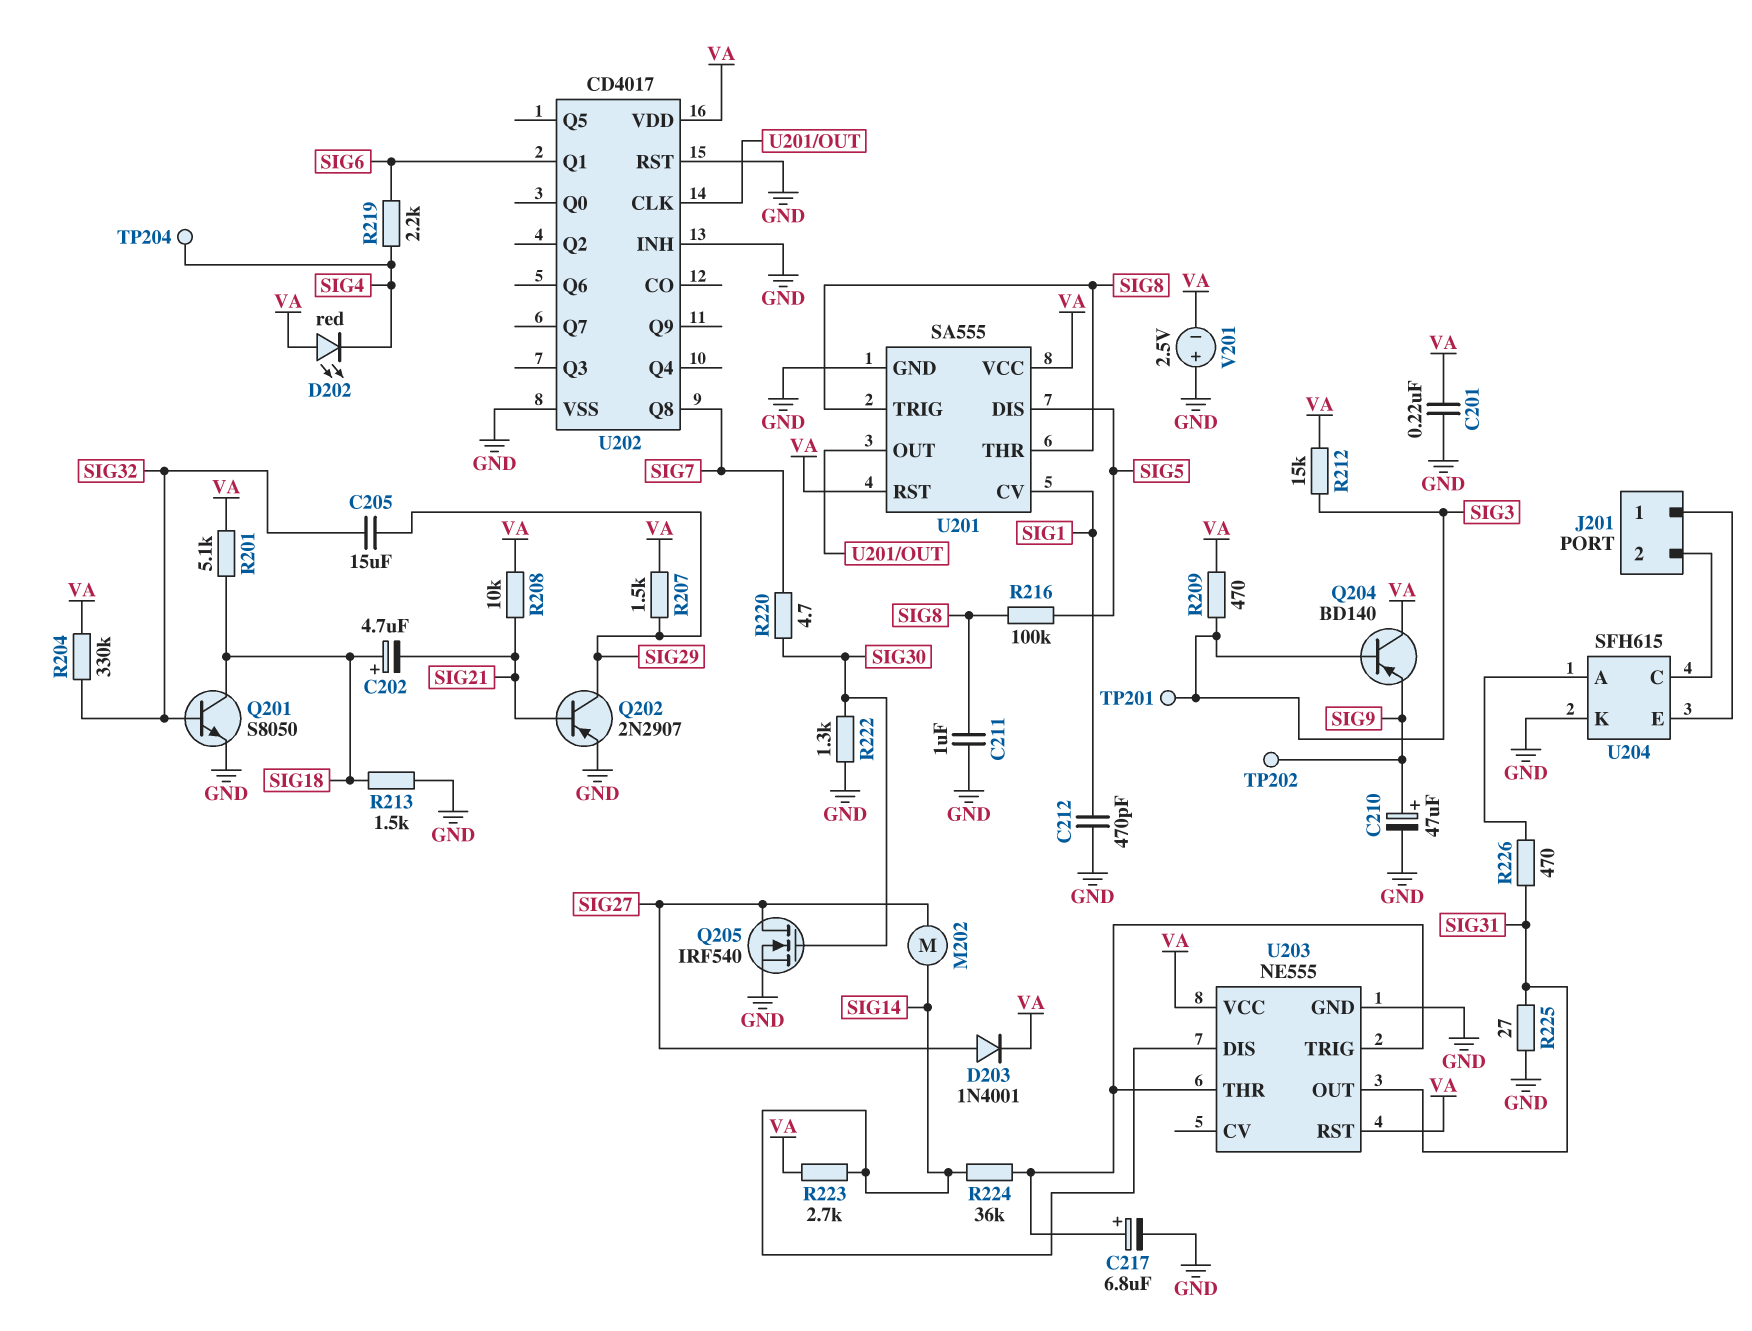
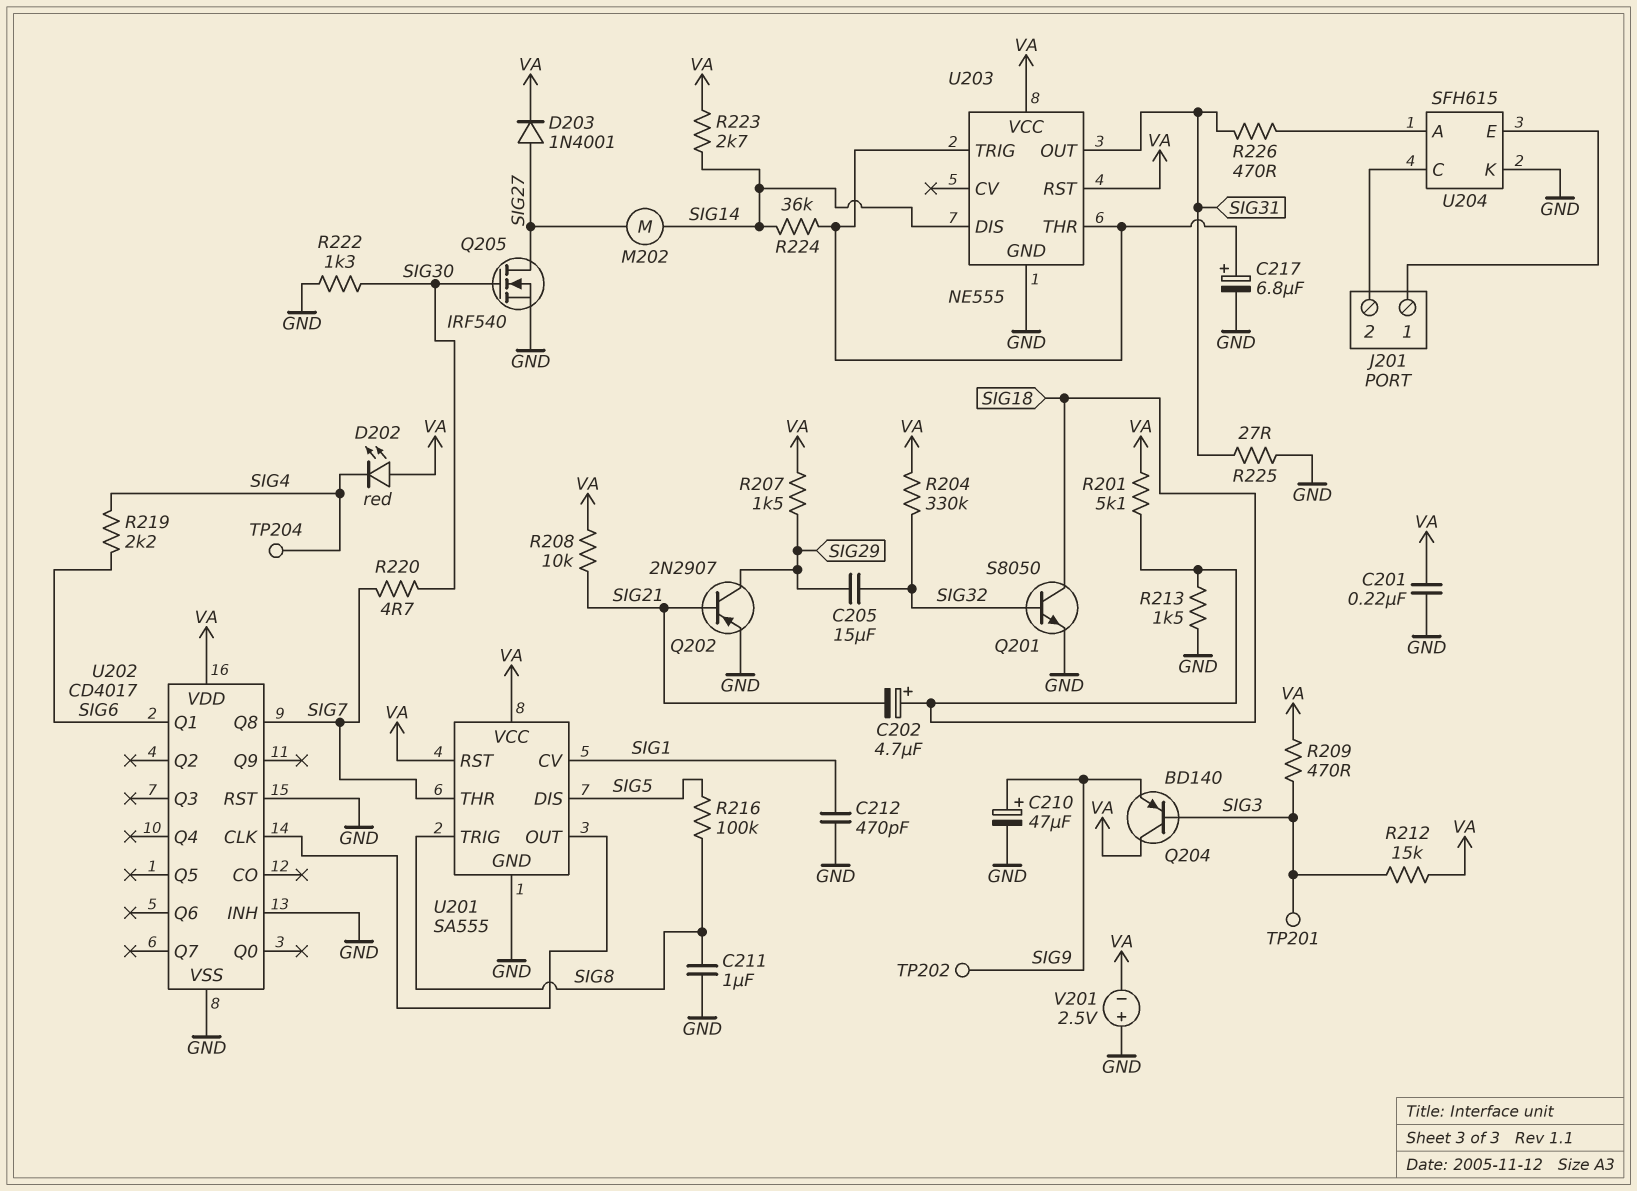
U201 pin THR: SIG8 -> SIG7

